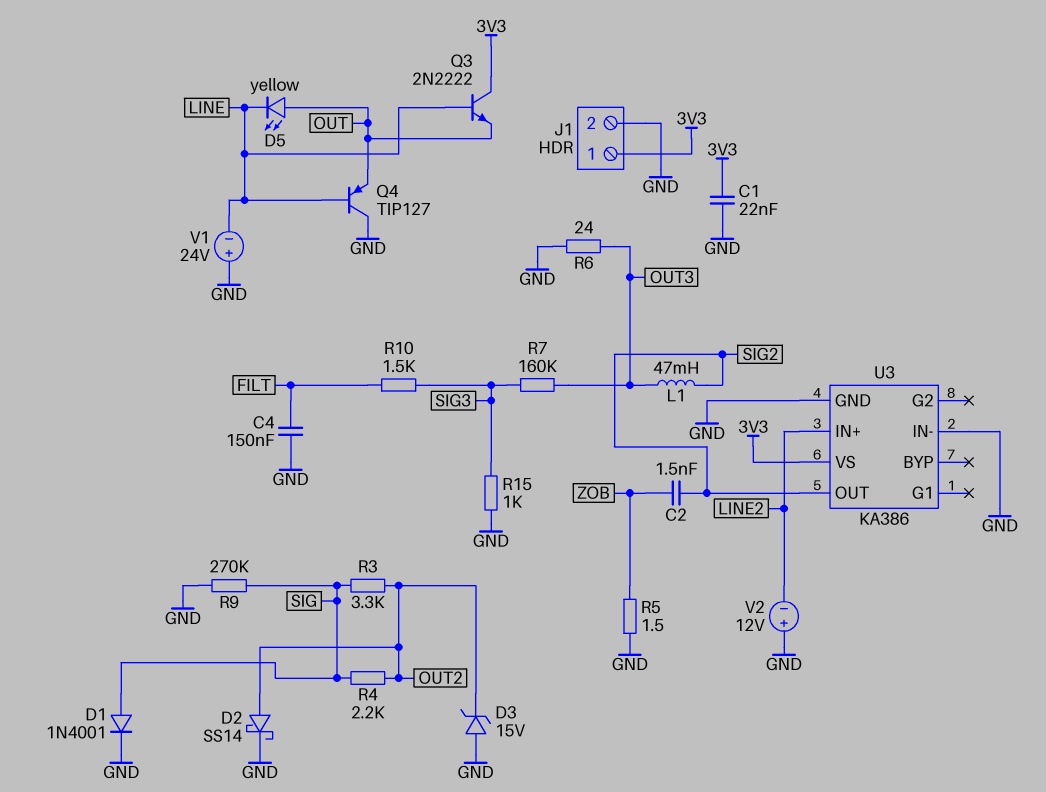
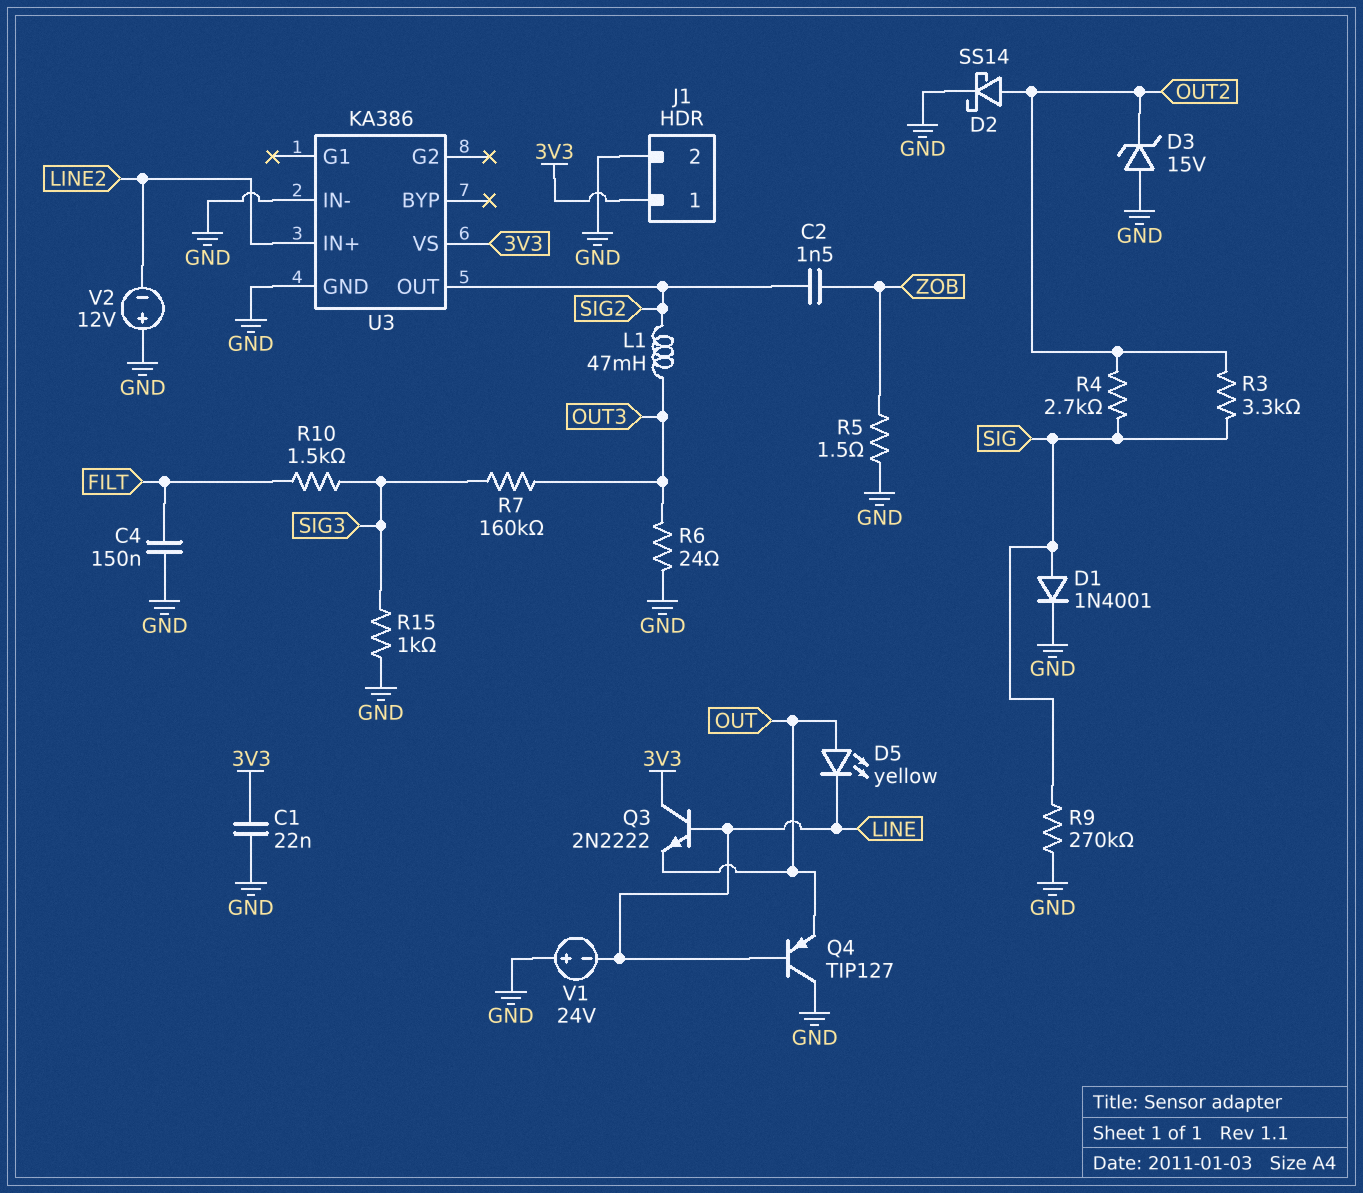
R4: 2.2k (OUT2, SIG) -> 2.7k (OUT2, SIG)

